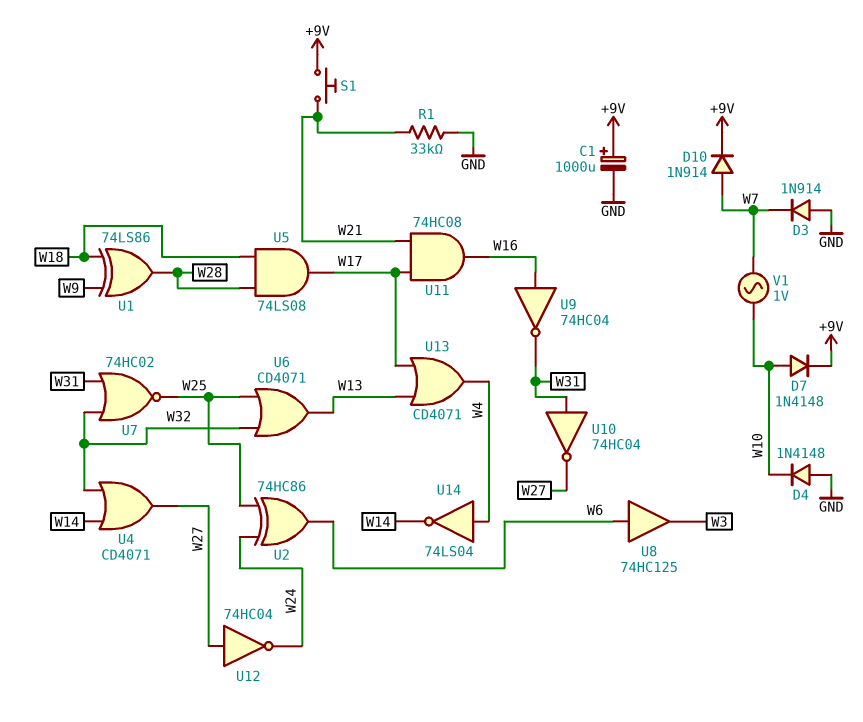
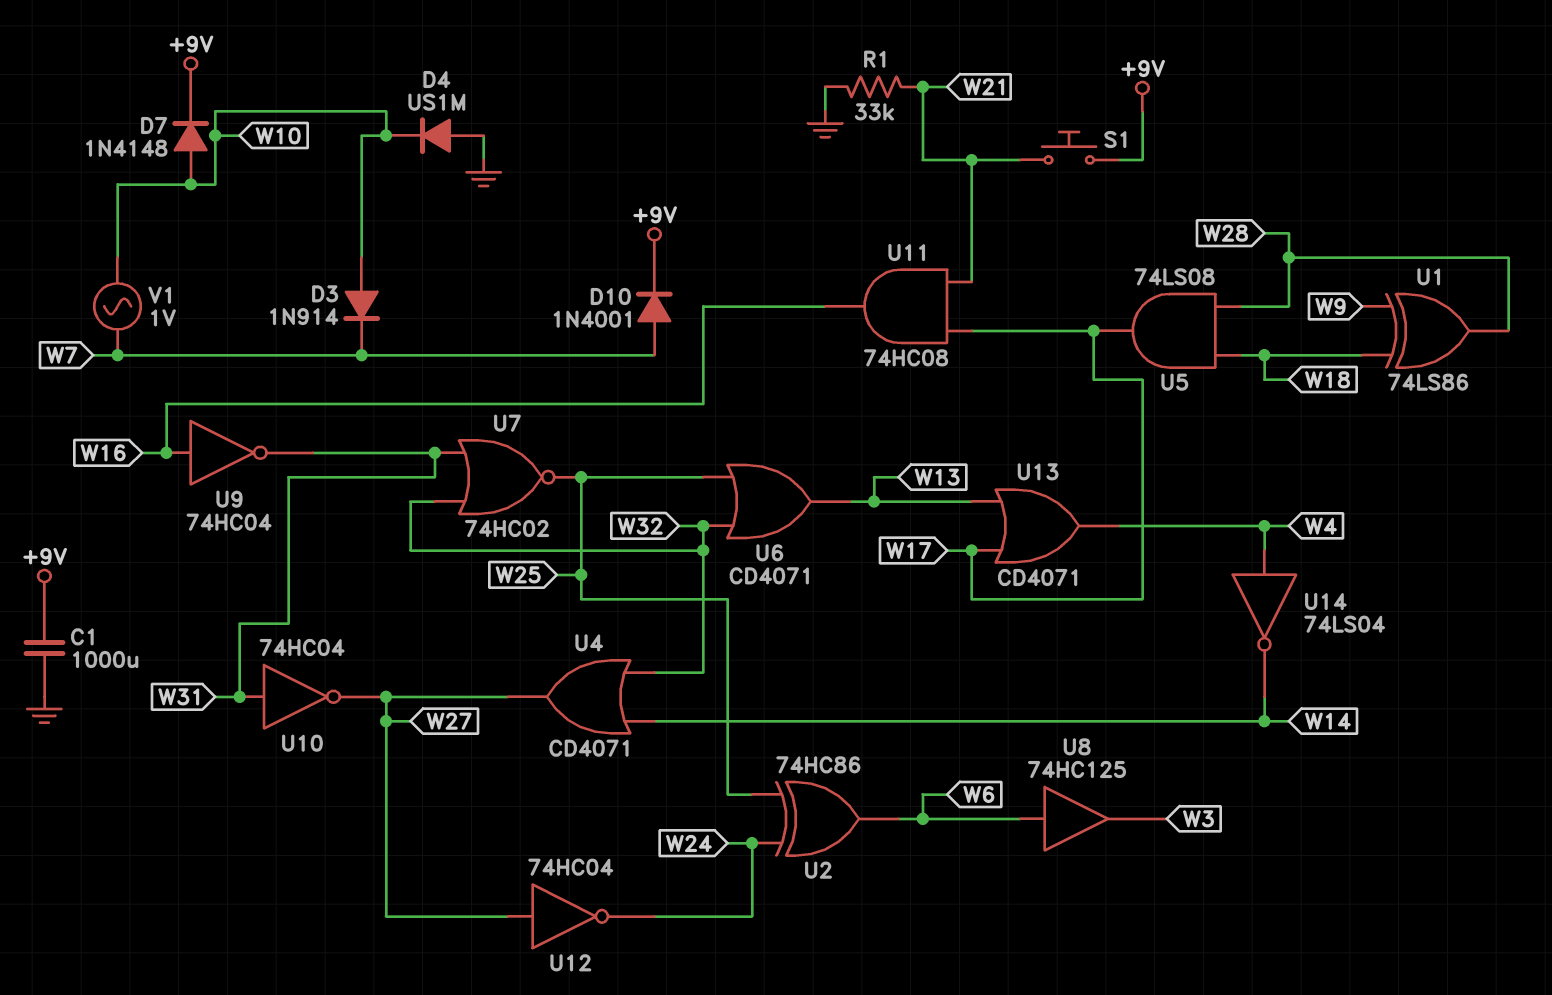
C1: 1000uF (plus +9V, minus GND) -> 1000uF (+9V, GND)
D3: diode 1N914 (A GND, K W7) -> diode 1N914 (A W10, K W7)
D4: diode 1N4148 (A GND, K W10) -> diode US1M (A GND, K W10)
D10: diode 1N914 (A W7, K +9V) -> diode 1N4001 (A W7, K +9V)

